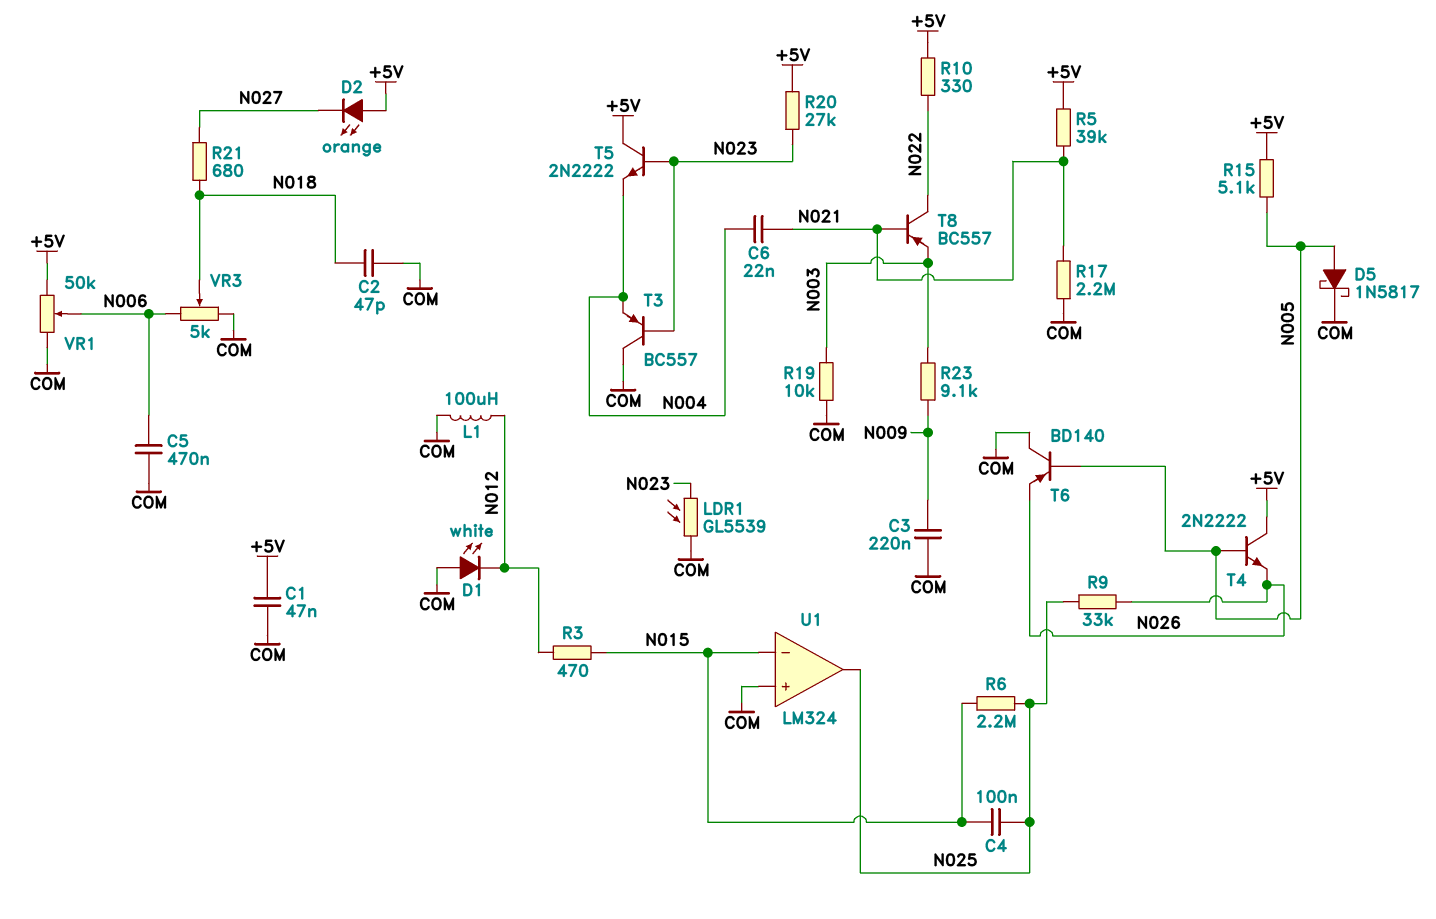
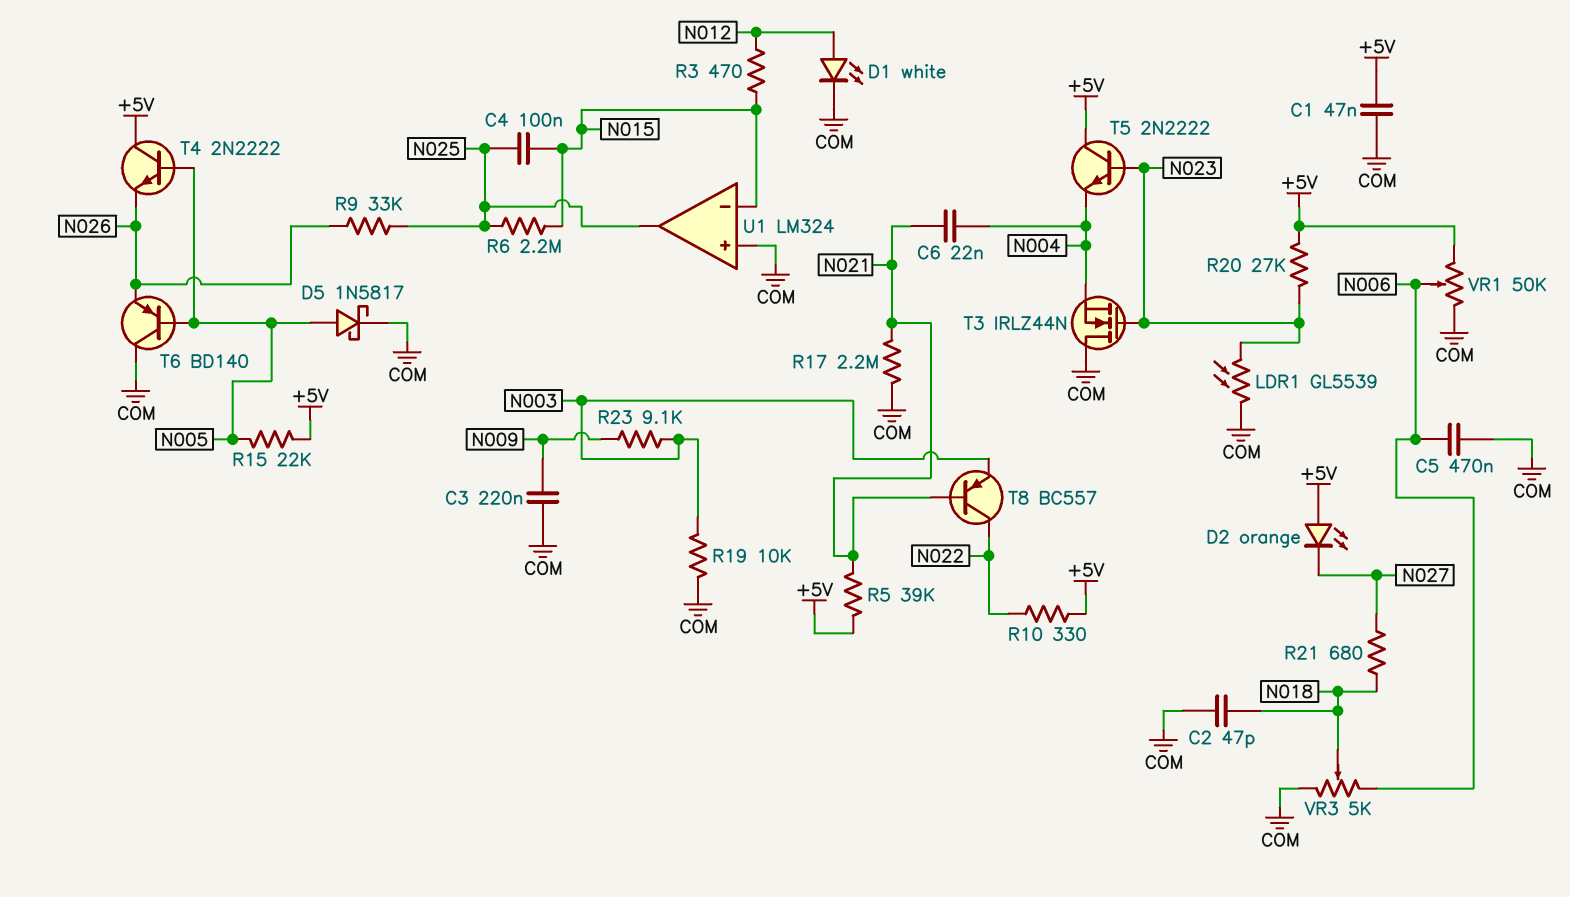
D1: LED white (A COM, K N012) -> LED white (A N012, K COM)
L1: 100uH (COM, N012) -> none
R15: 5.1k (+5V, N005) -> 22k (+5V, N005)
T3: PNP BC557 (B N023, C COM, E N004) -> NMOS IRLZ44N (G N023, D COM, S N004)

